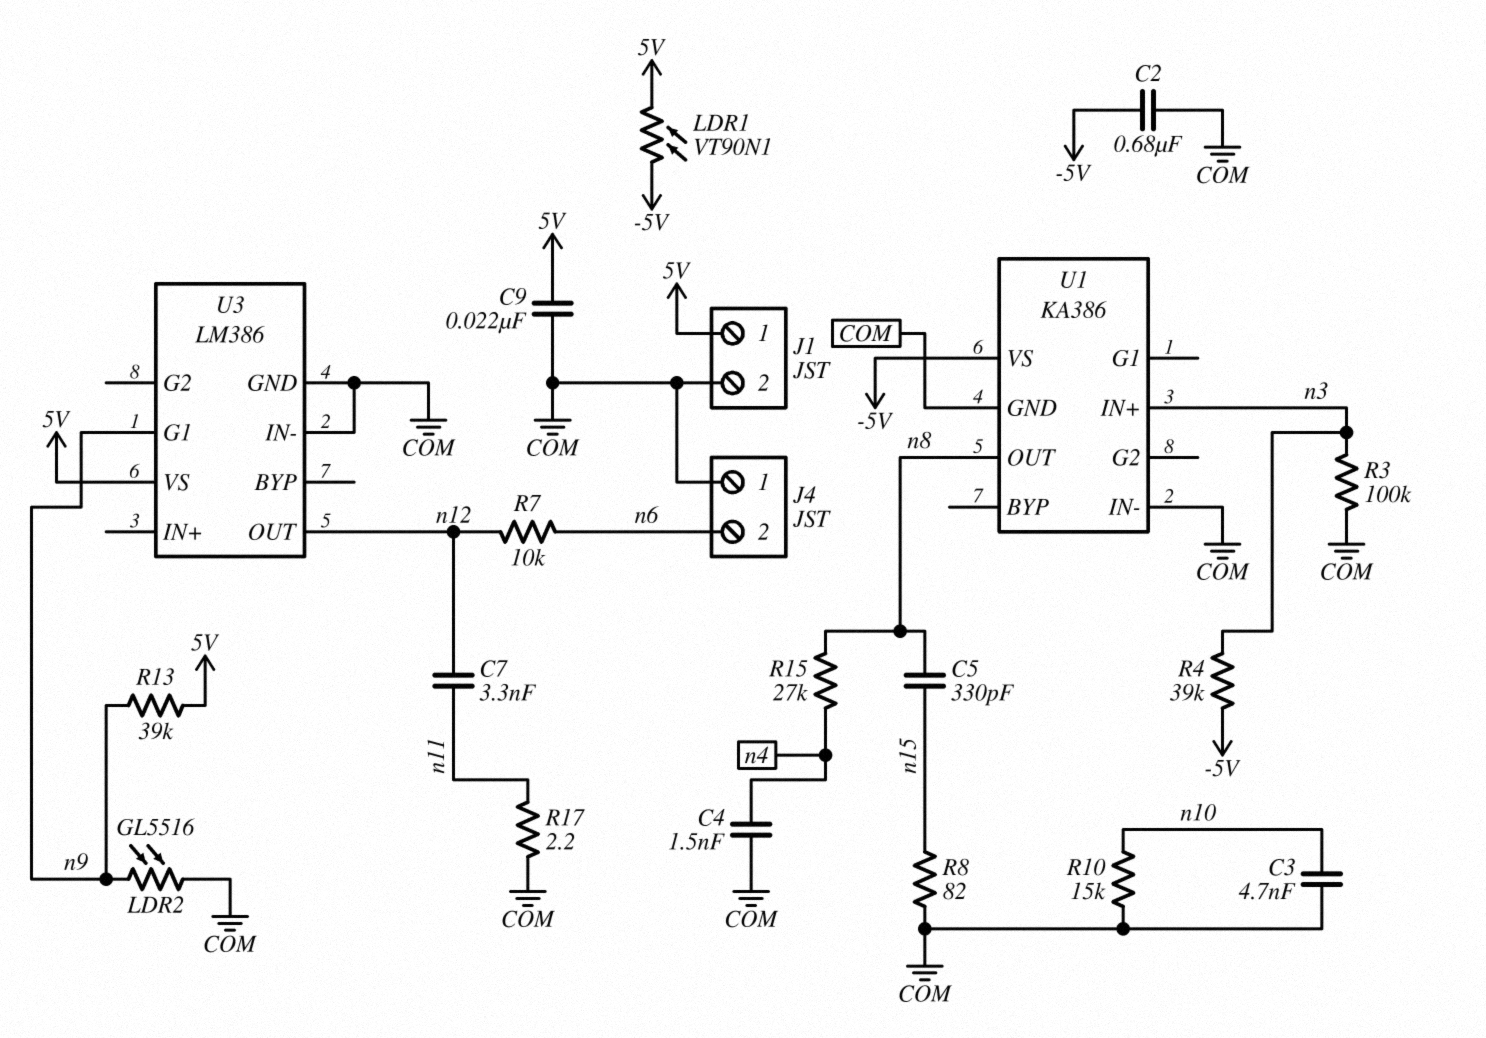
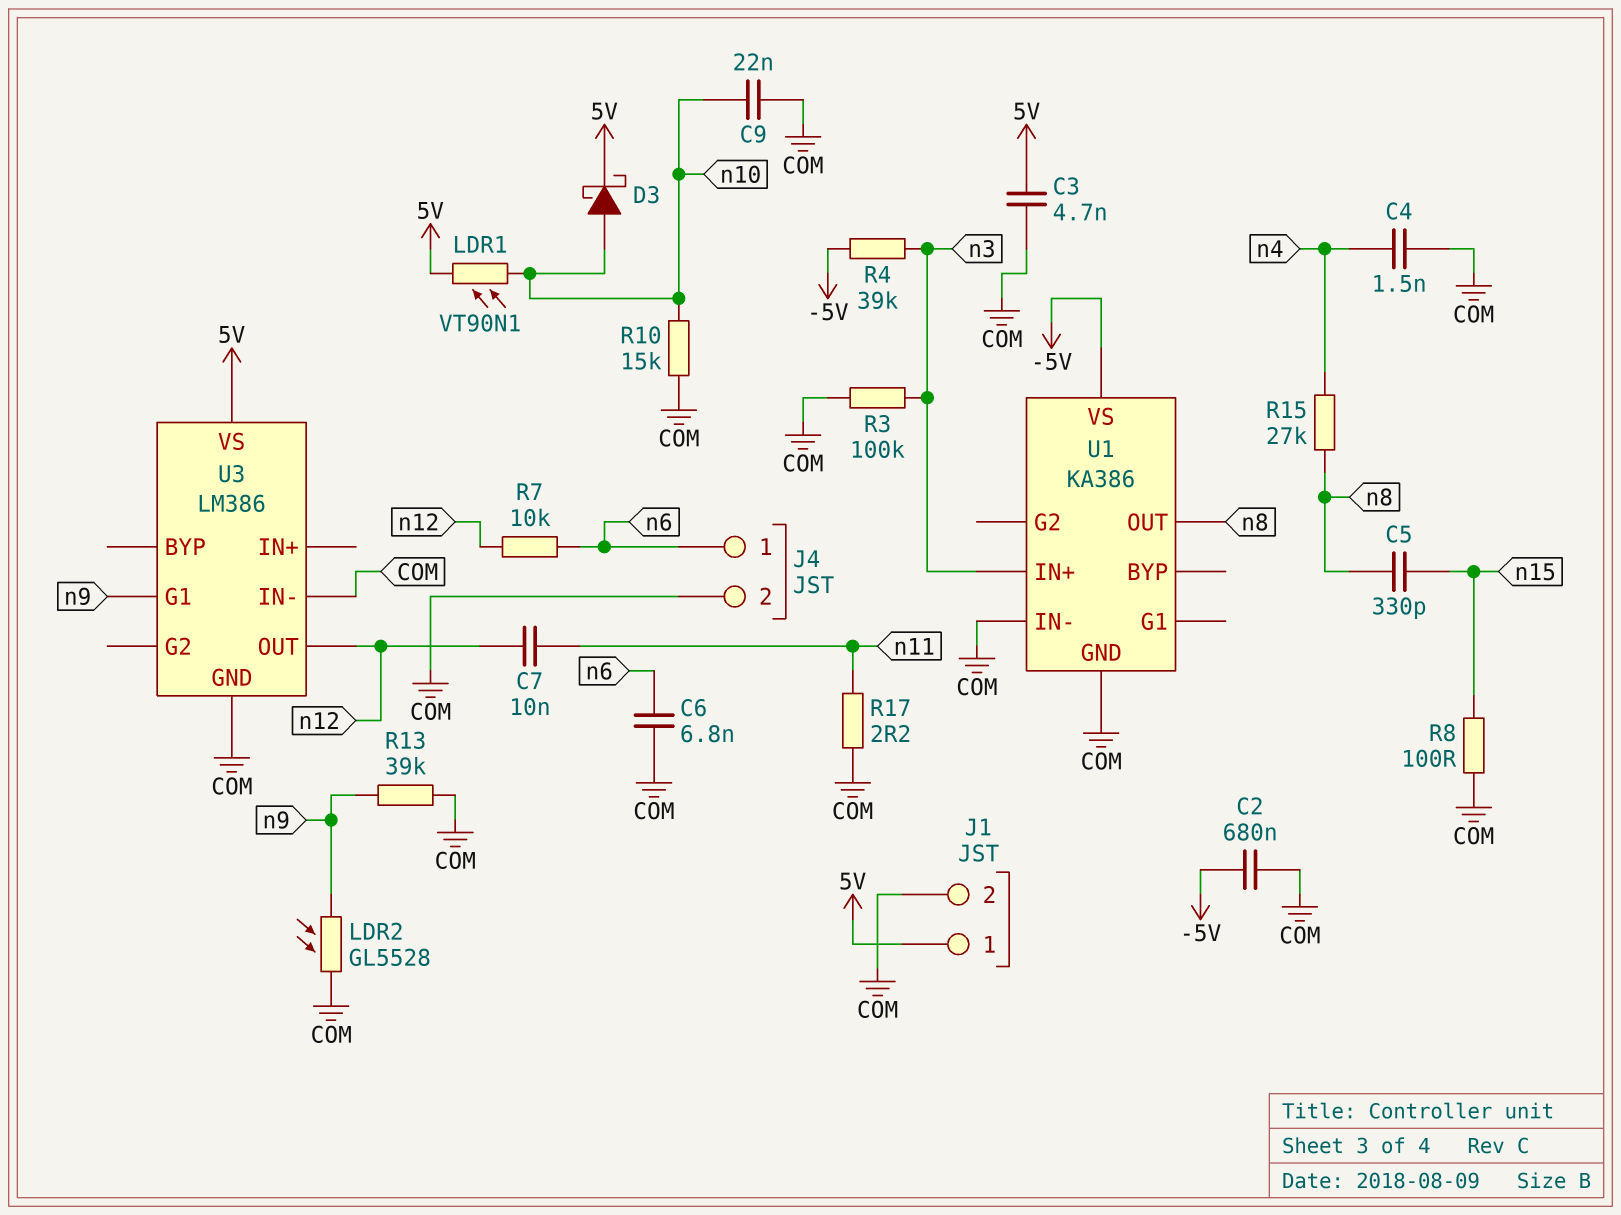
C3: 4.7nF (COM, n10) -> 4.7nF (5V, COM)
C6: none -> 6.8nF (COM, n6)
C7: 3.3nF (n11, n12) -> 10nF (n11, n12)
C9: 22nF (5V, COM) -> 22nF (COM, n10)
D3: none -> schottky (A n10, K 5V)
J4 pin 1: COM -> n6
J4 pin 2: n6 -> COM
LDR1: VT90N1 (-5V, 5V) -> VT90N1 (5V, n10)
LDR2: GL5516 (COM, n9) -> GL5528 (COM, n9)
R8: 82 (COM, n15) -> 100 (COM, n15)
R13: 39k (5V, n9) -> 39k (COM, n9)

